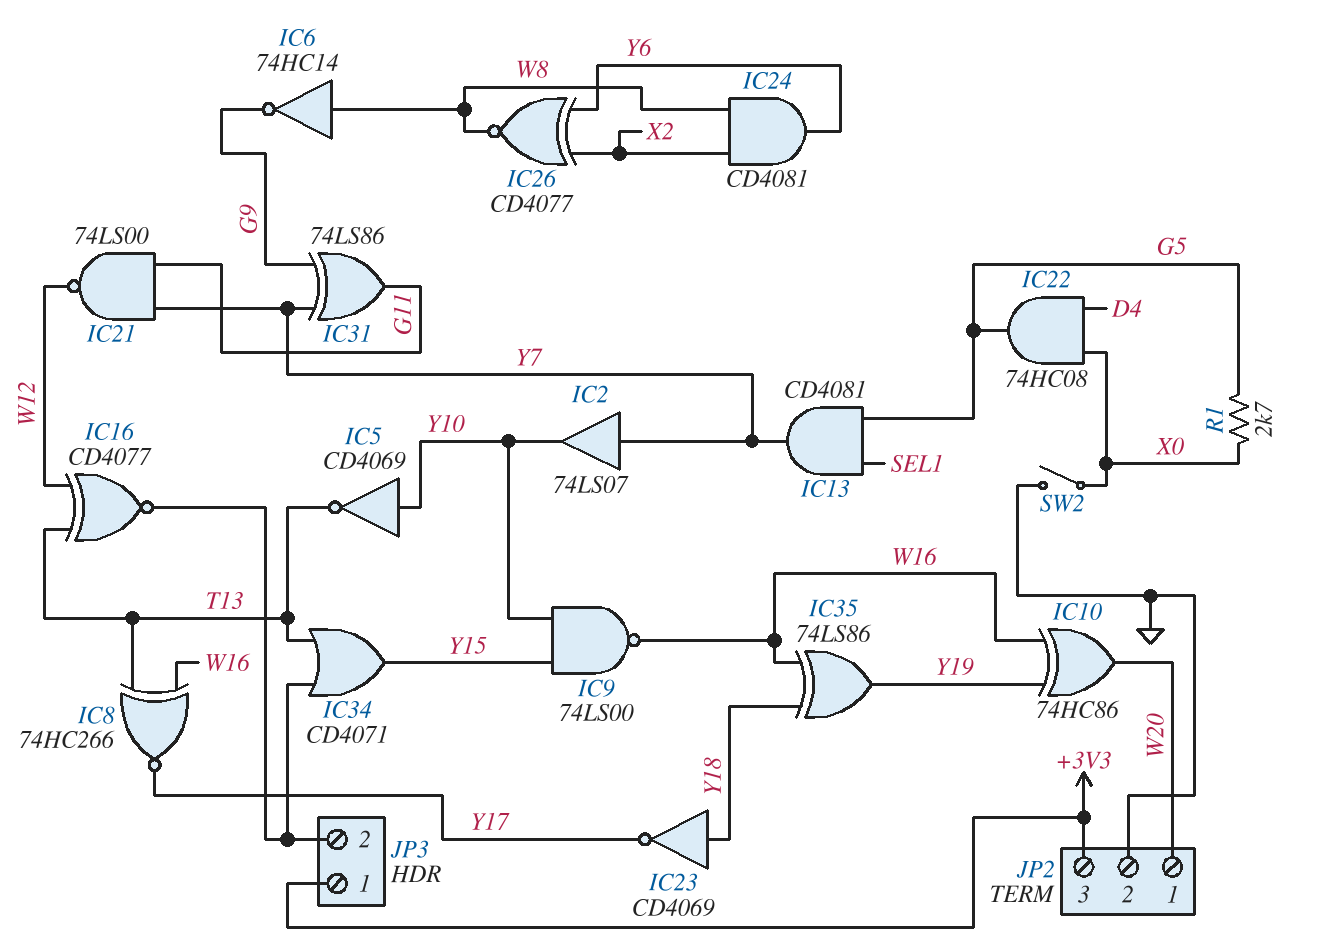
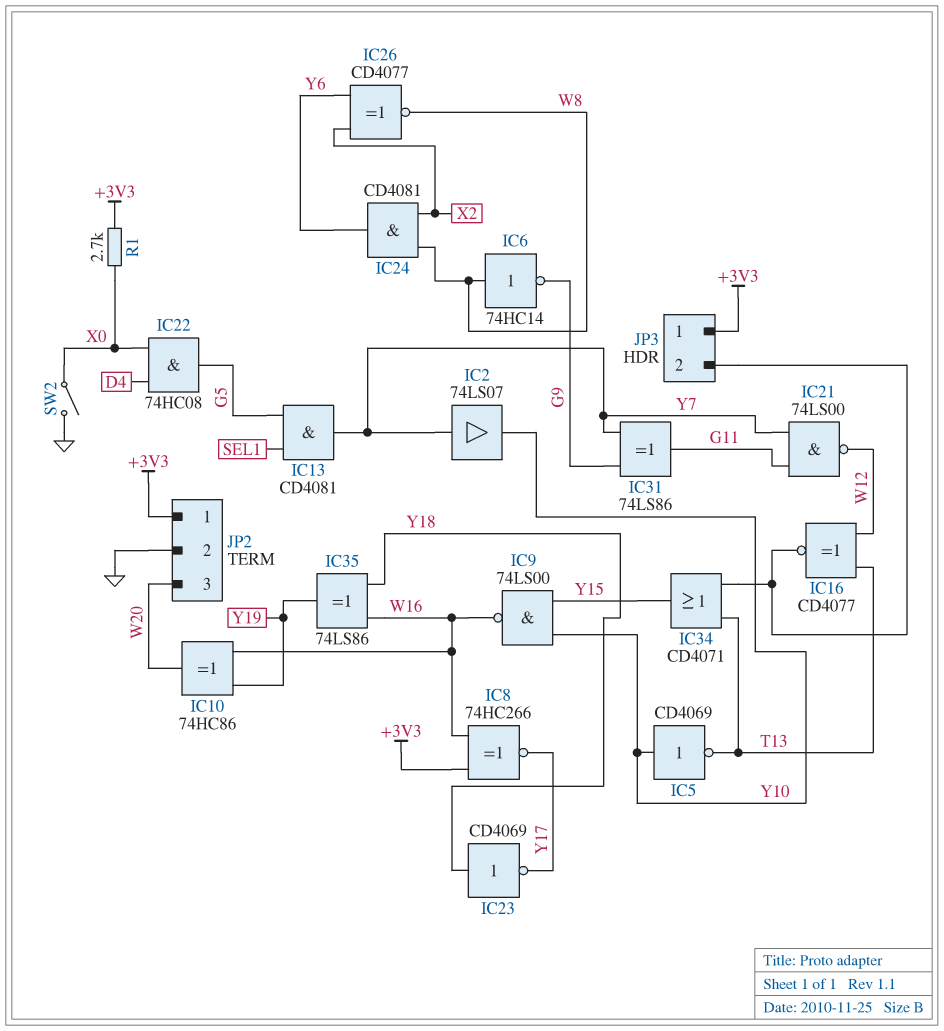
IC8: XNOR 74HC266 (in T13, in W16, out Y17) -> XNOR 74HC266 (in +3V3, in W16, out Y17)
JP2 pin 1: W20 -> +3V3
JP2 pin 3: +3V3 -> W20
R1: 2.7k (G5, X0) -> 2.7k (+3V3, X0)

